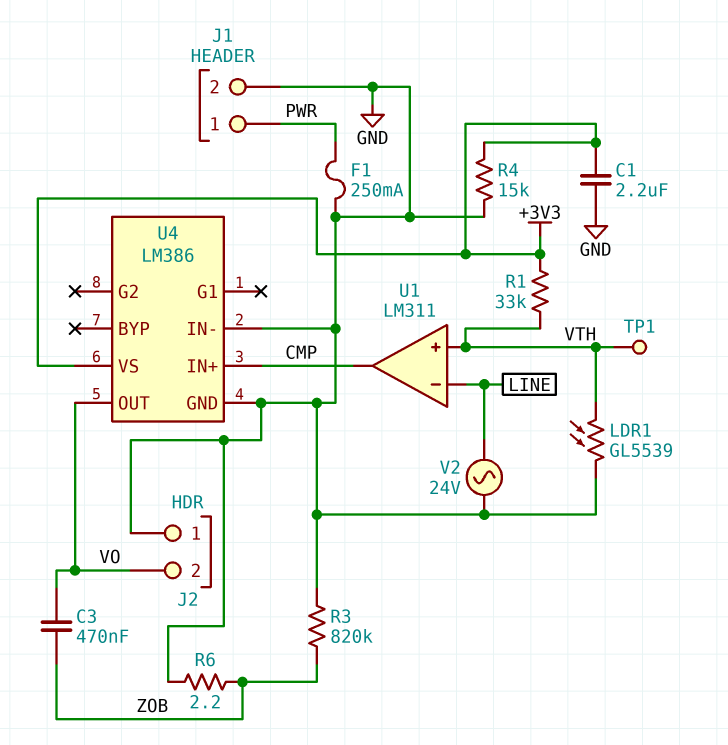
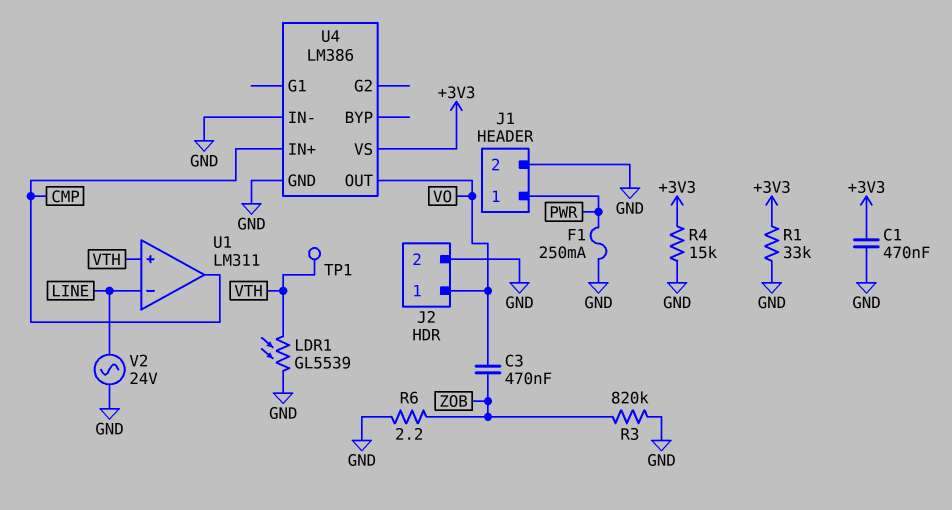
C1: 2.2uF (+3V3, GND) -> 470nF (+3V3, GND)
J2 pin 1: GND -> VO
J2 pin 2: VO -> GND
R1: 33k (+3V3, VTH) -> 33k (+3V3, GND)

